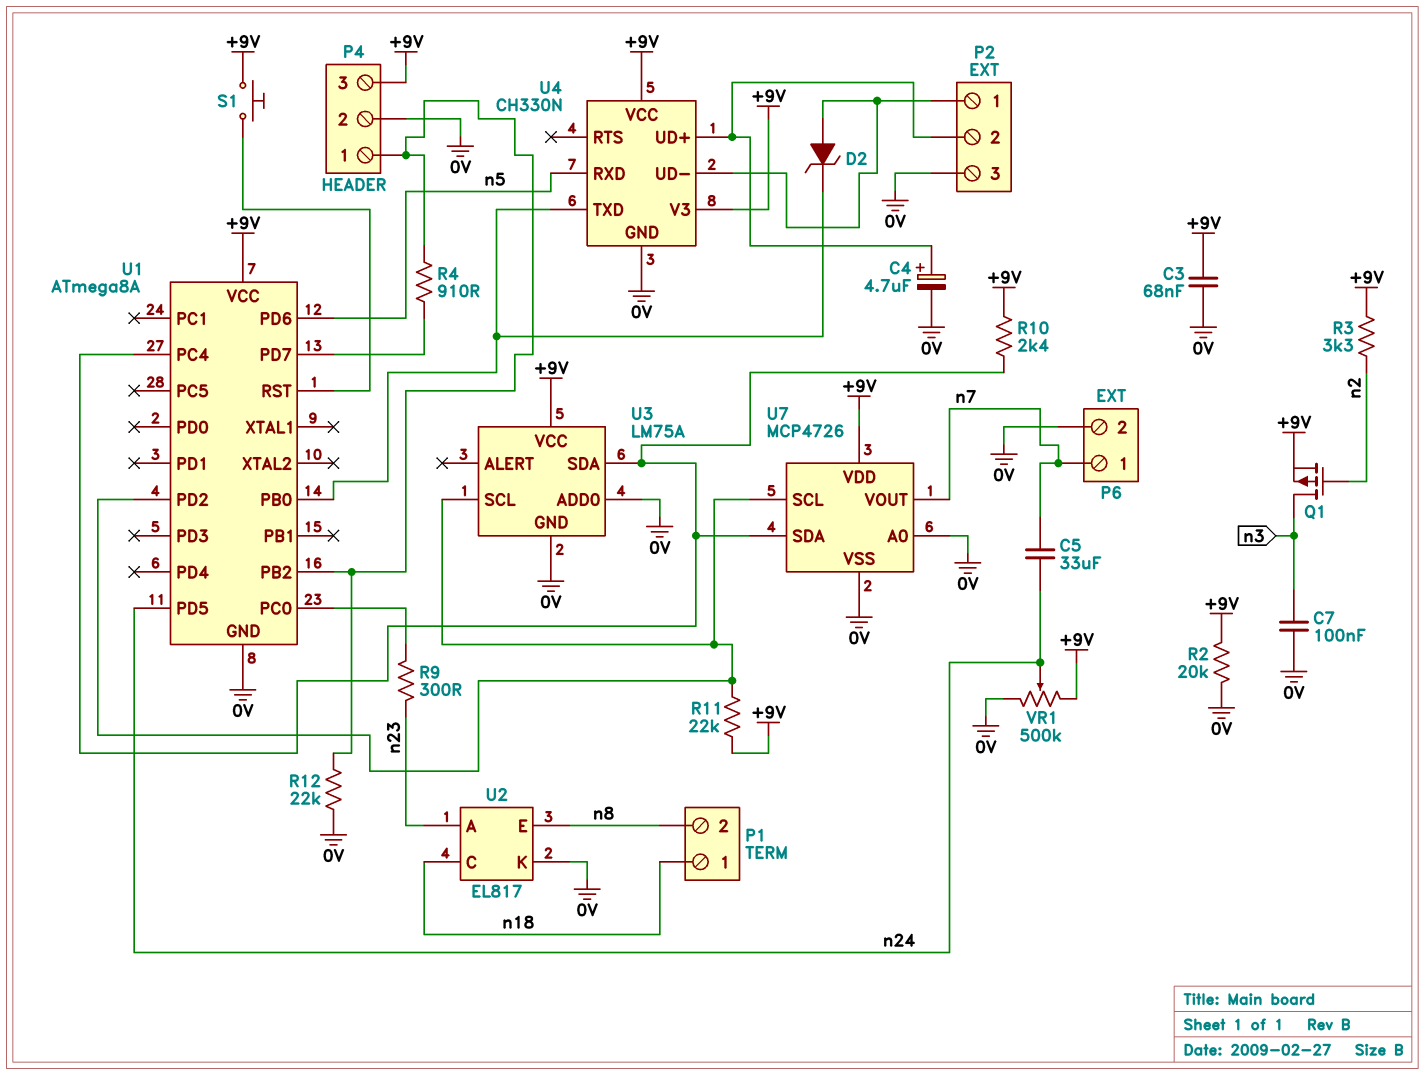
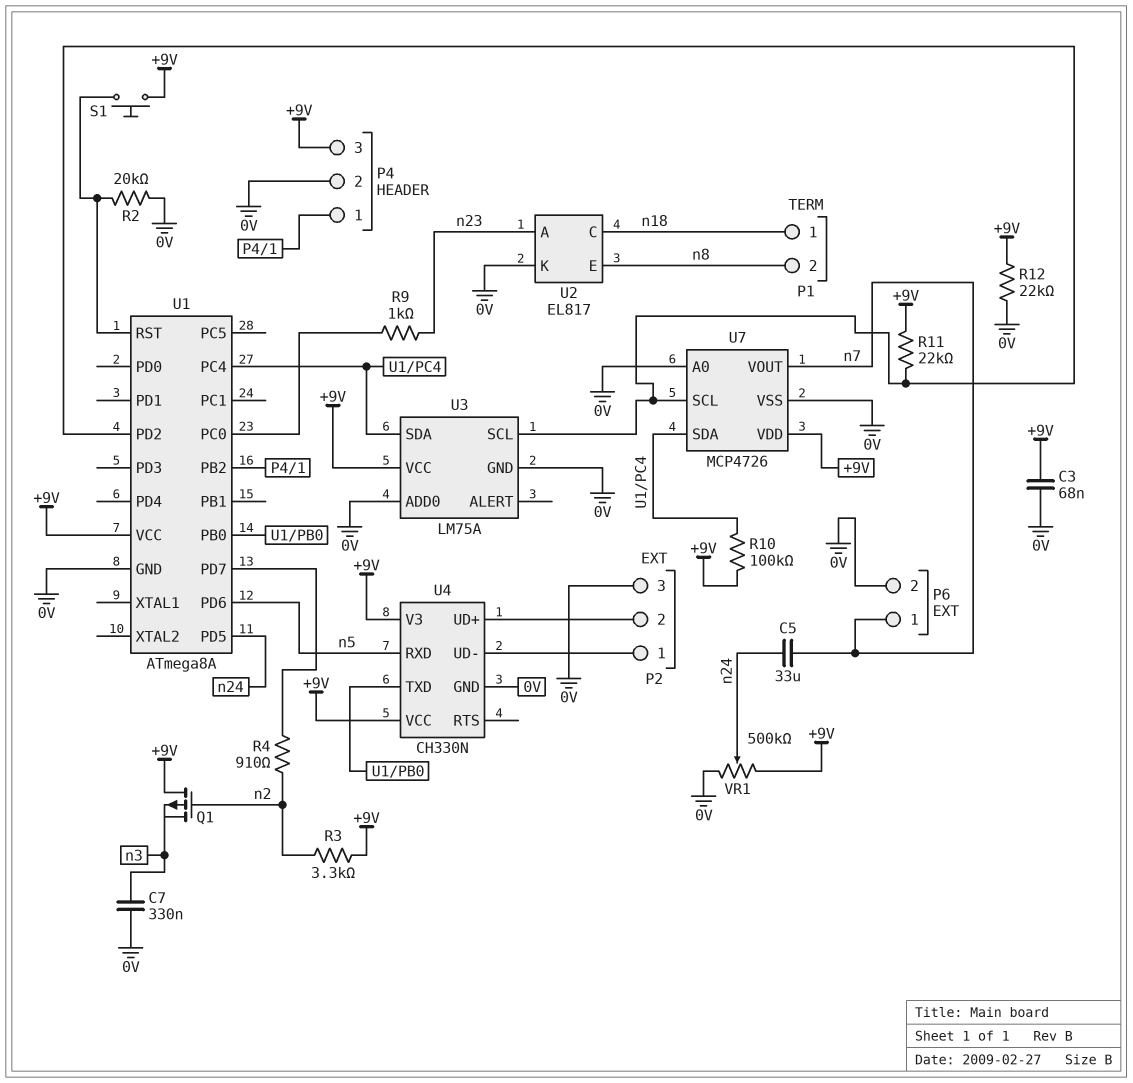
C4: 4.7uF (plus P2/2, minus 0V) -> none
C7: 100nF (0V, n3) -> 330nF (0V, n3)
D2: zener (A P2/1, K U1/PB0) -> none
Q1: PMOS (G n2, D n3, S +9V) -> PMOS (G n2, D +9V, S n3)
R2: 20k (+9V, 0V) -> 20k (0V, U1/RST)
R4: 910 (P4/1, U1/PD7) -> 910 (U1/PD7, n2)
R9: 300 (U1/PC0, n23) -> 1k (U1/PC0, n23)
R10: 2.4k (+9V, U1/PC4) -> 100k (+9V, U1/PC4)
R12: 22k (0V, P4/1) -> 22k (+9V, 0V)

